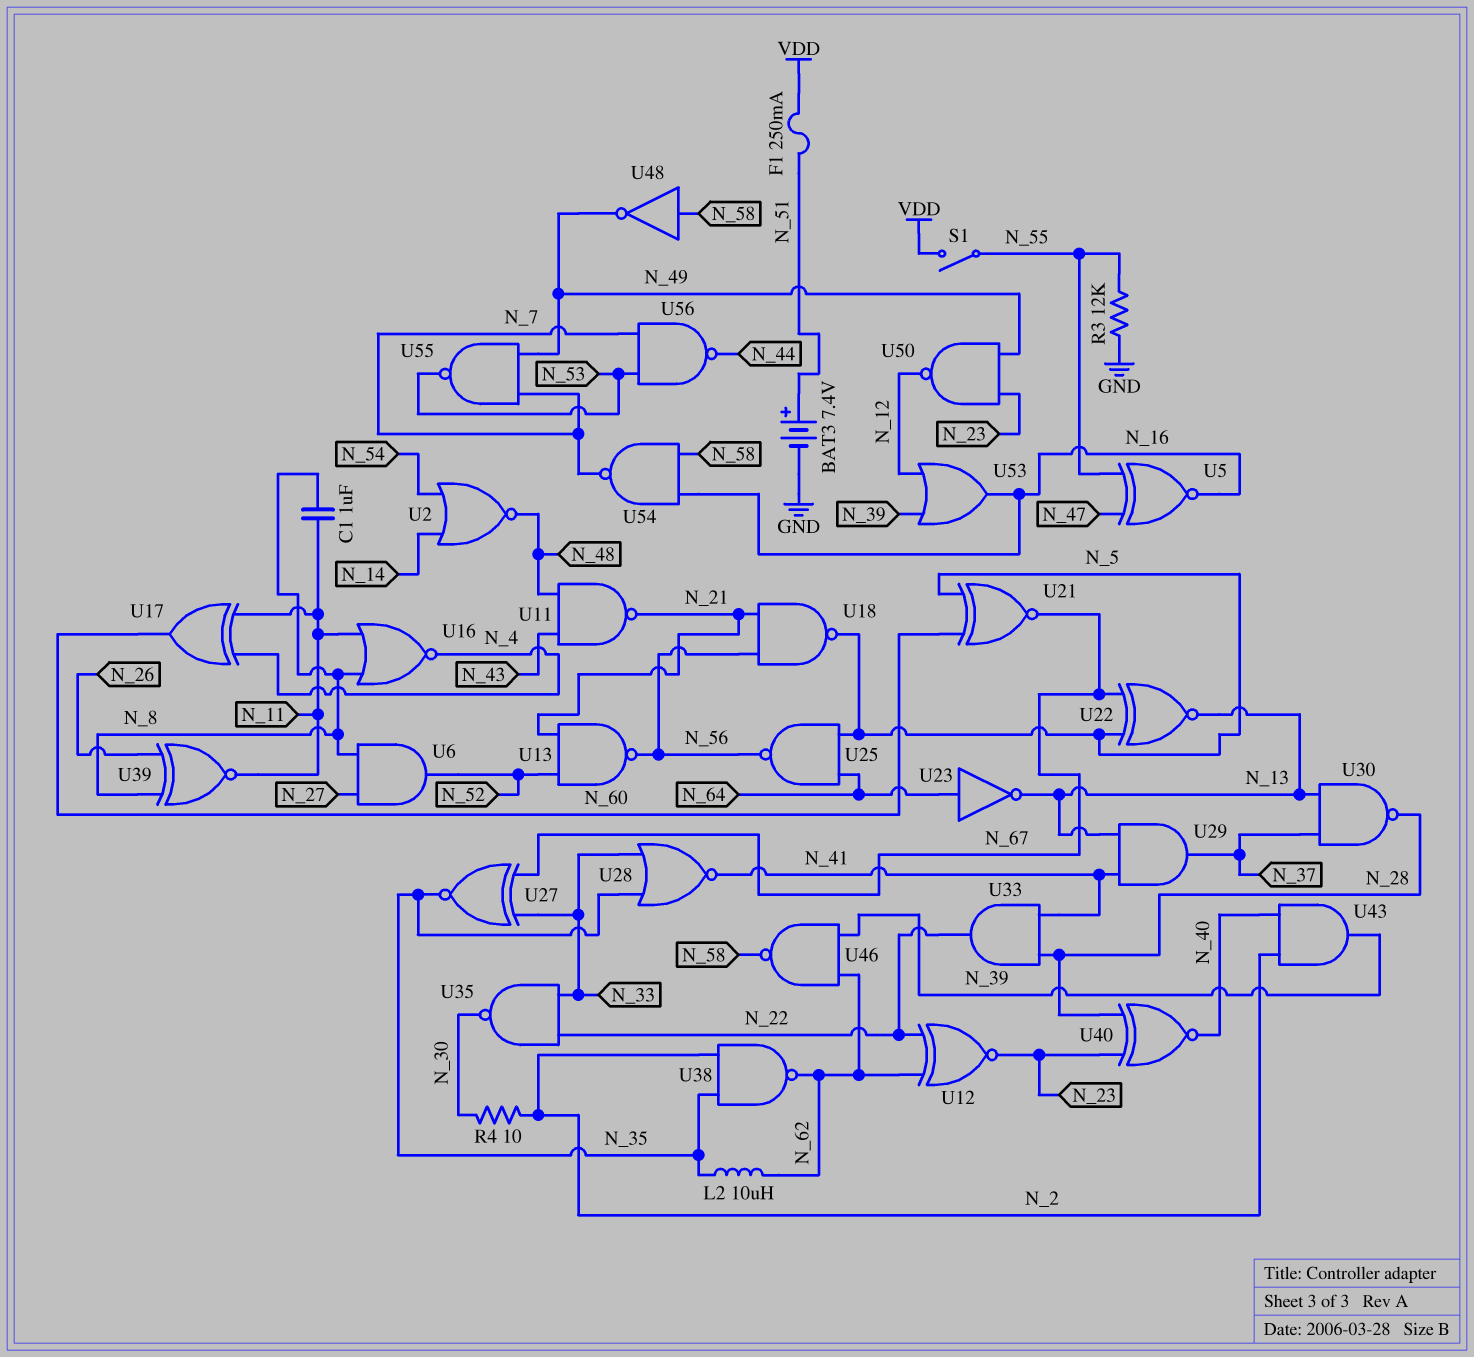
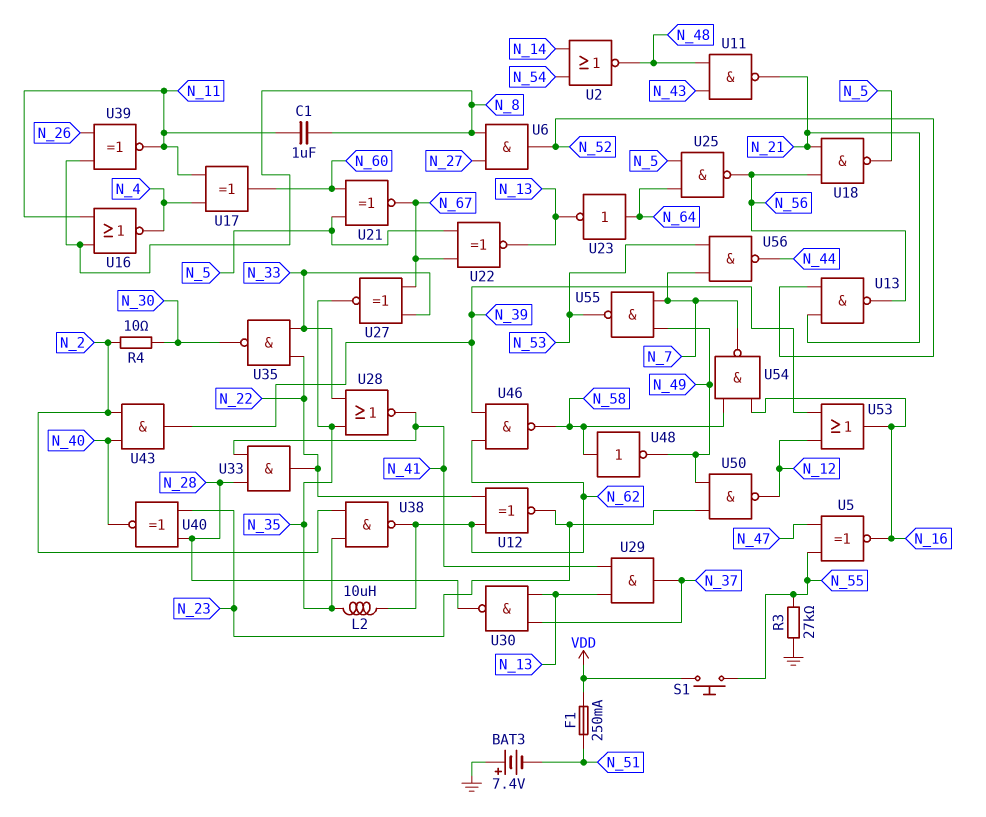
BAT3: 7.4V (plus N_51, minus GND) -> 7.4V (plus GND, minus N_51)
R3: 12k (GND, N_55) -> 27k (GND, N_55)
S1: switch (N_55, VDD) -> button (N_55, VDD)

